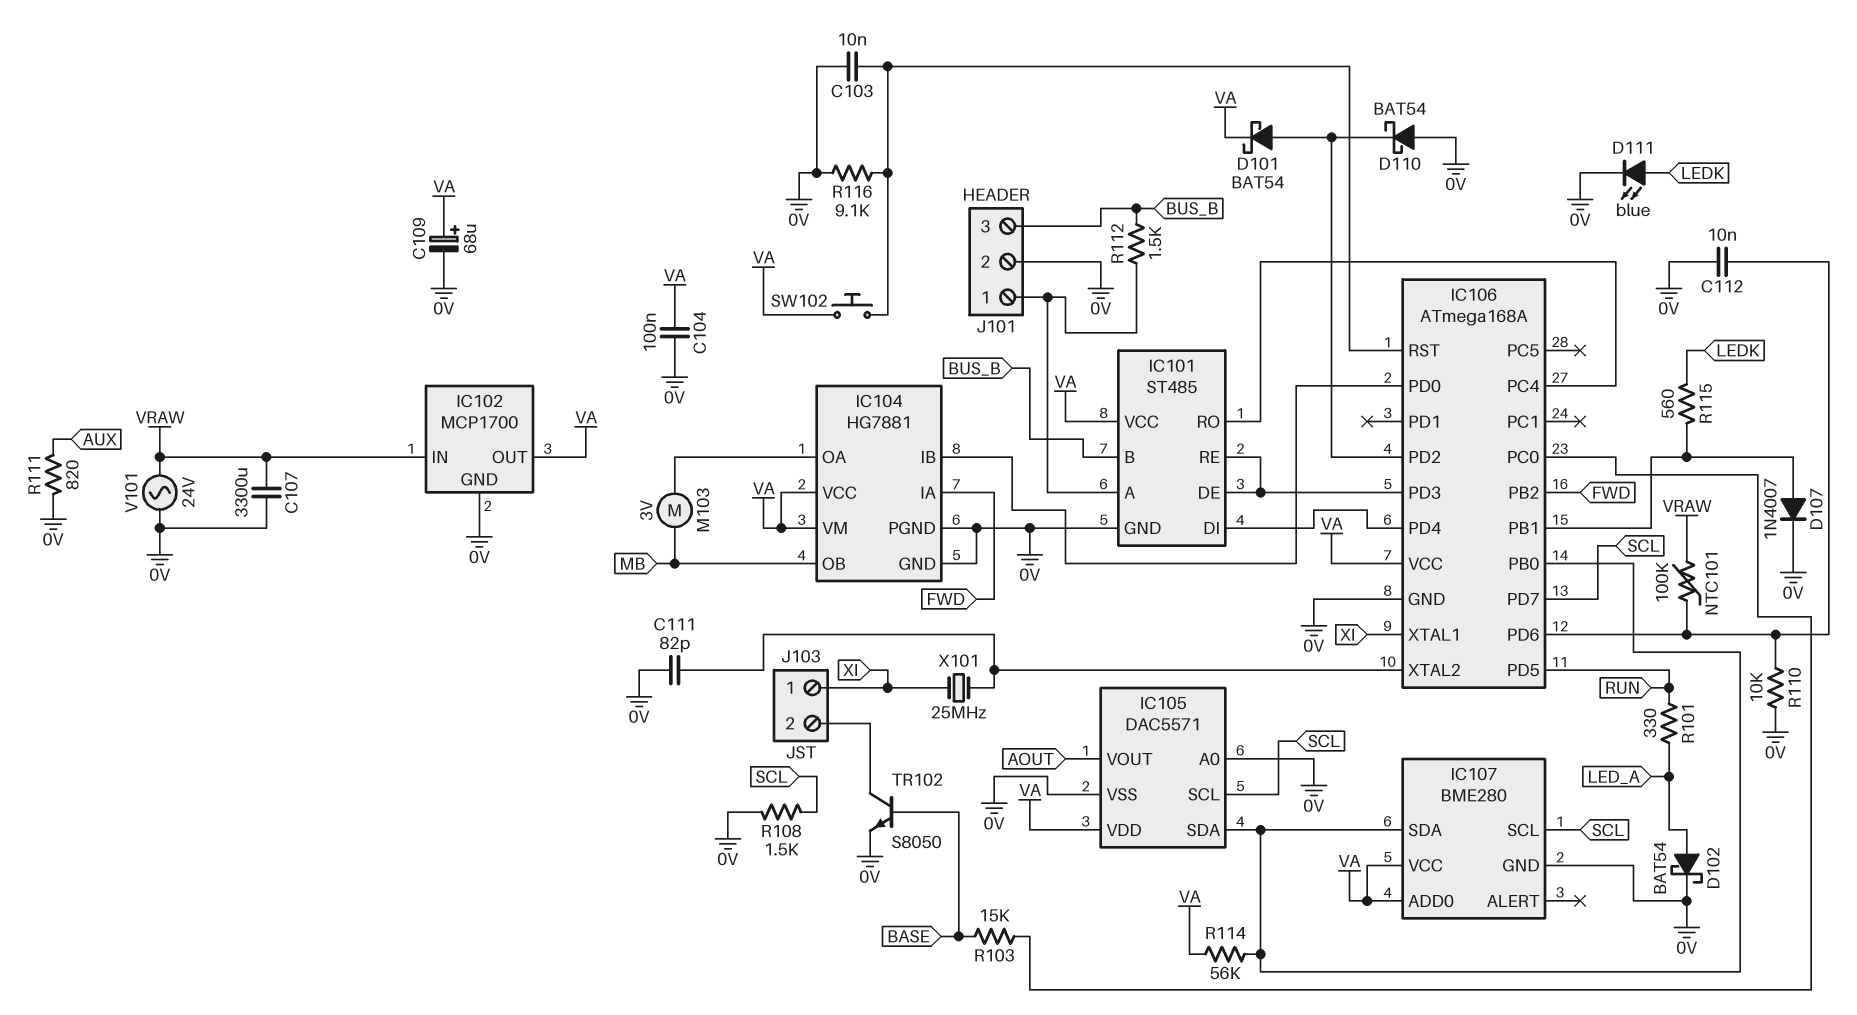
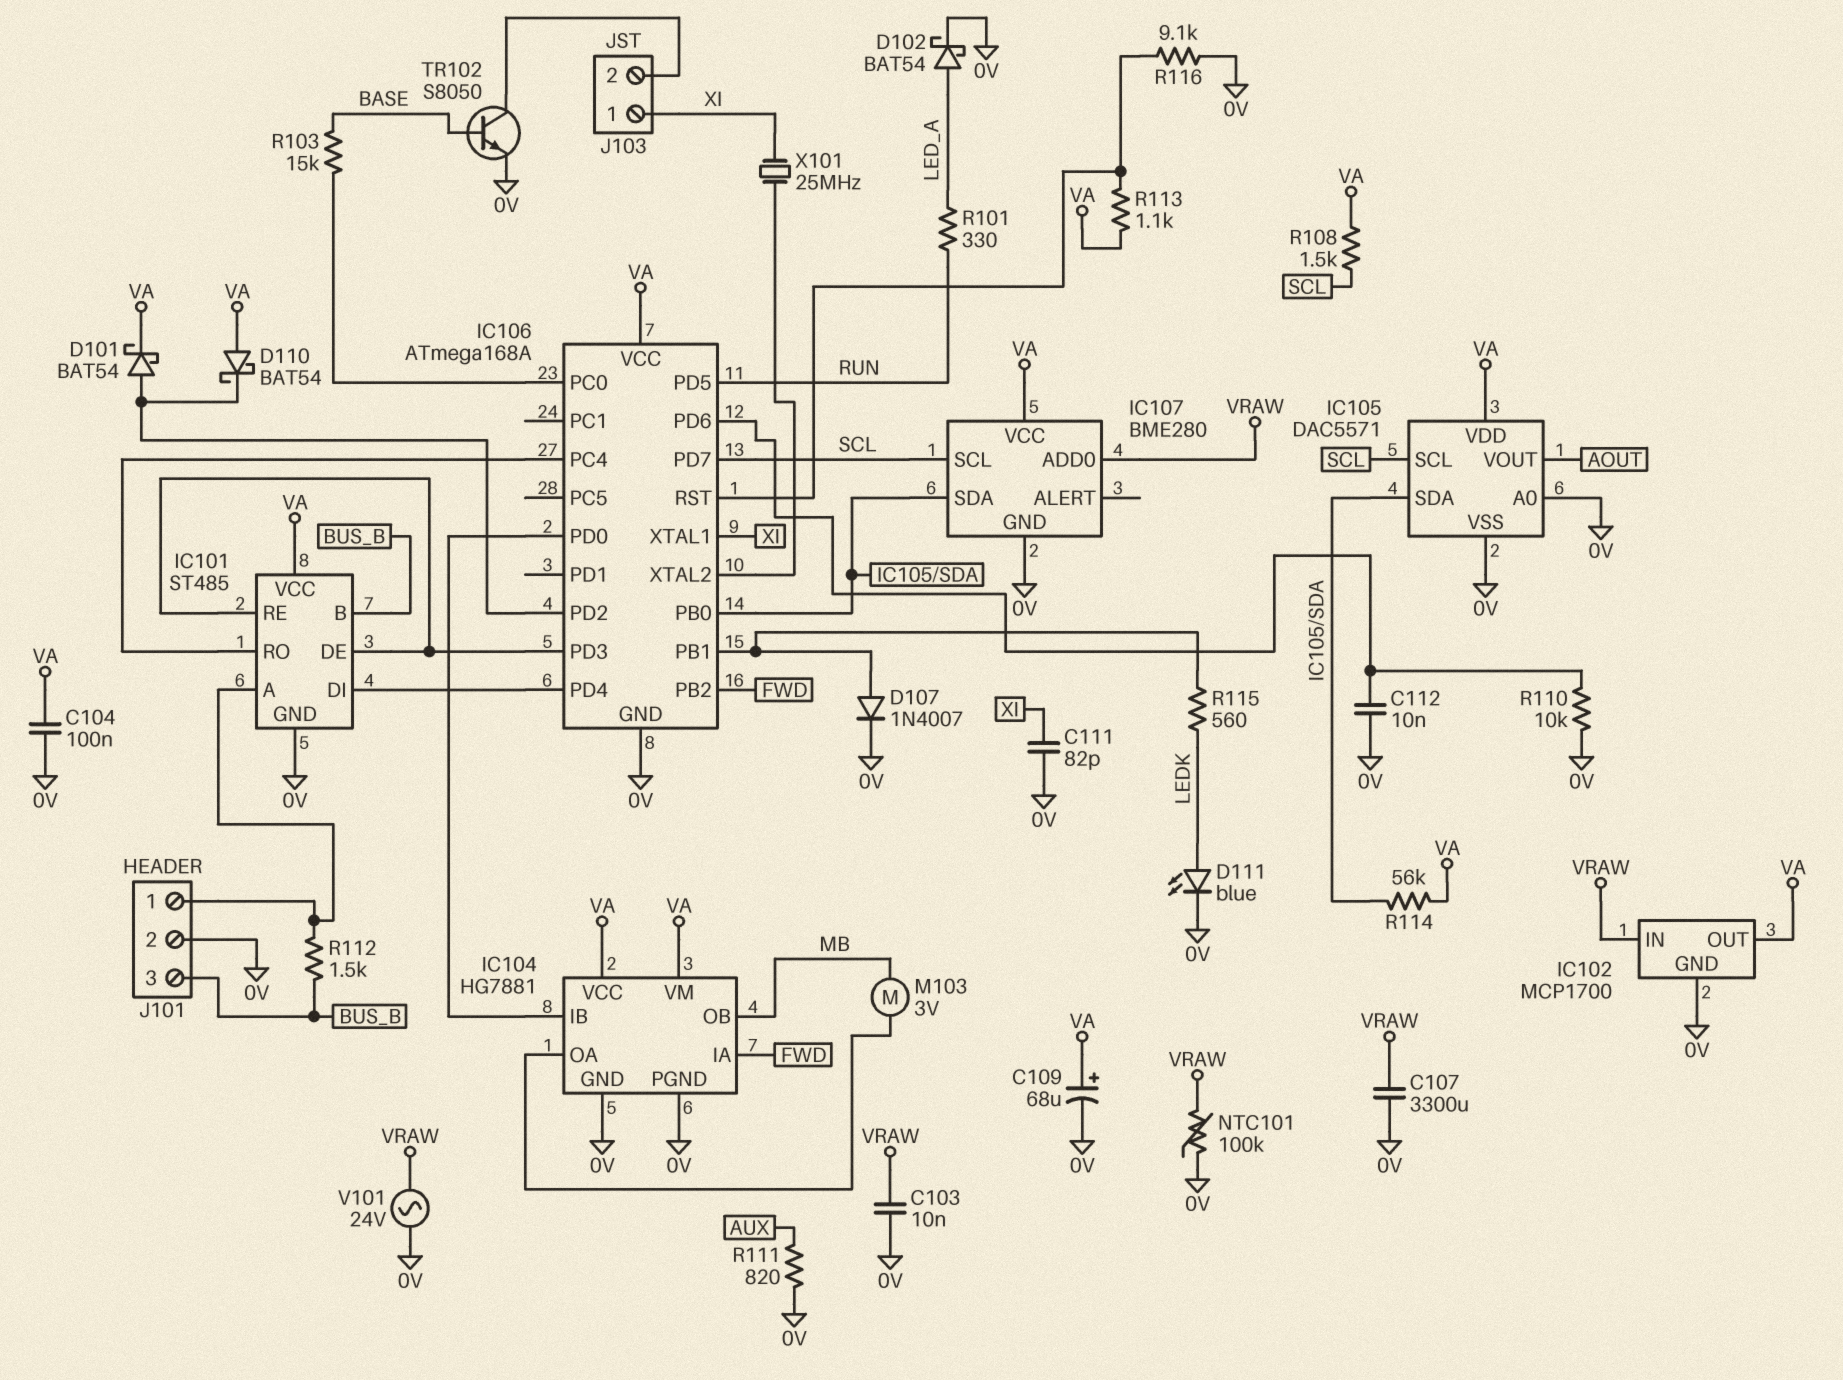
C103: 10nF (0V, IC106/RST) -> 10nF (0V, VRAW)
C111: 82pF (0V, IC106/XTAL2) -> 82pF (0V, XI)
D110: schottky BAT54 (A 0V, K IC106/PD2) -> schottky BAT54 (A VA, K IC106/PD2)
IC107 pin ADD0: VA -> VRAW
NTC101: 100k (IC106/PD6, VRAW) -> 100k (0V, VRAW)
R108: 1.5k (0V, SCL) -> 1.5k (SCL, VA)
R113: none -> 1.1k (IC106/RST, VA)
SW102: button (IC106/RST, VA) -> none

